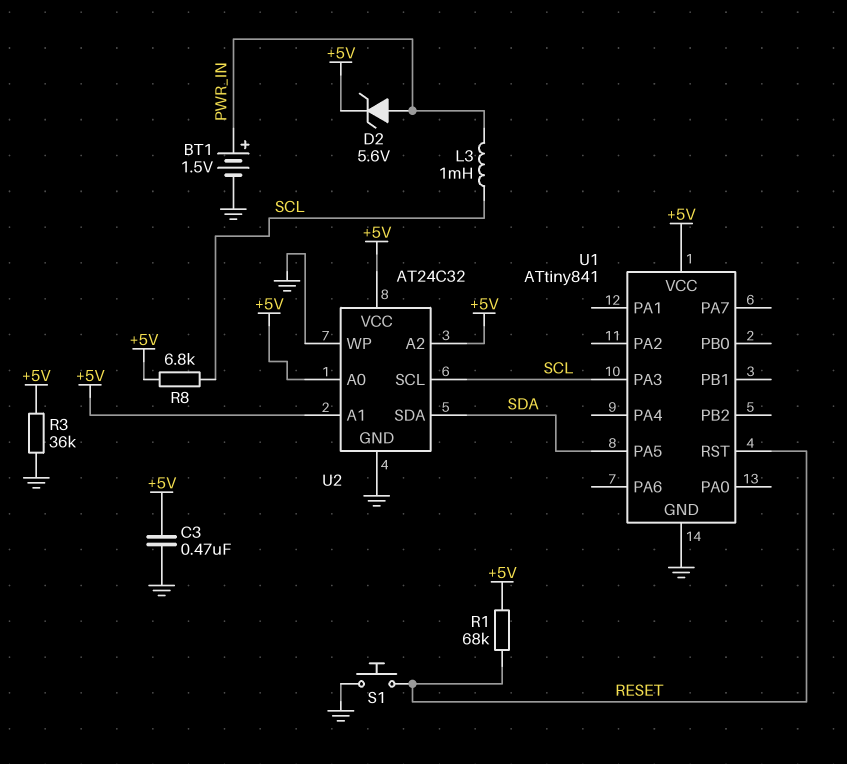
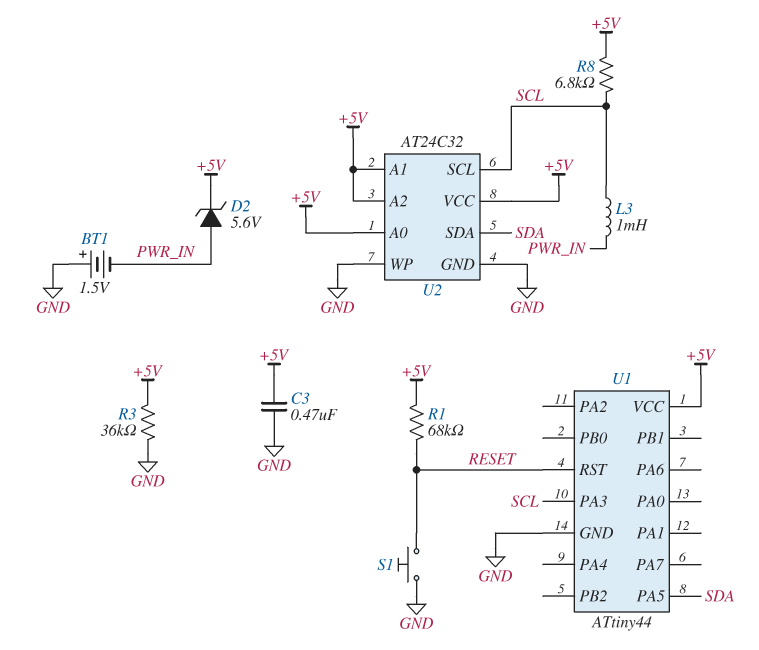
BT1: 1.5V (plus PWR_IN, minus GND) -> 1.5V (plus GND, minus PWR_IN)
U1: ATtiny841 -> ATtiny44

